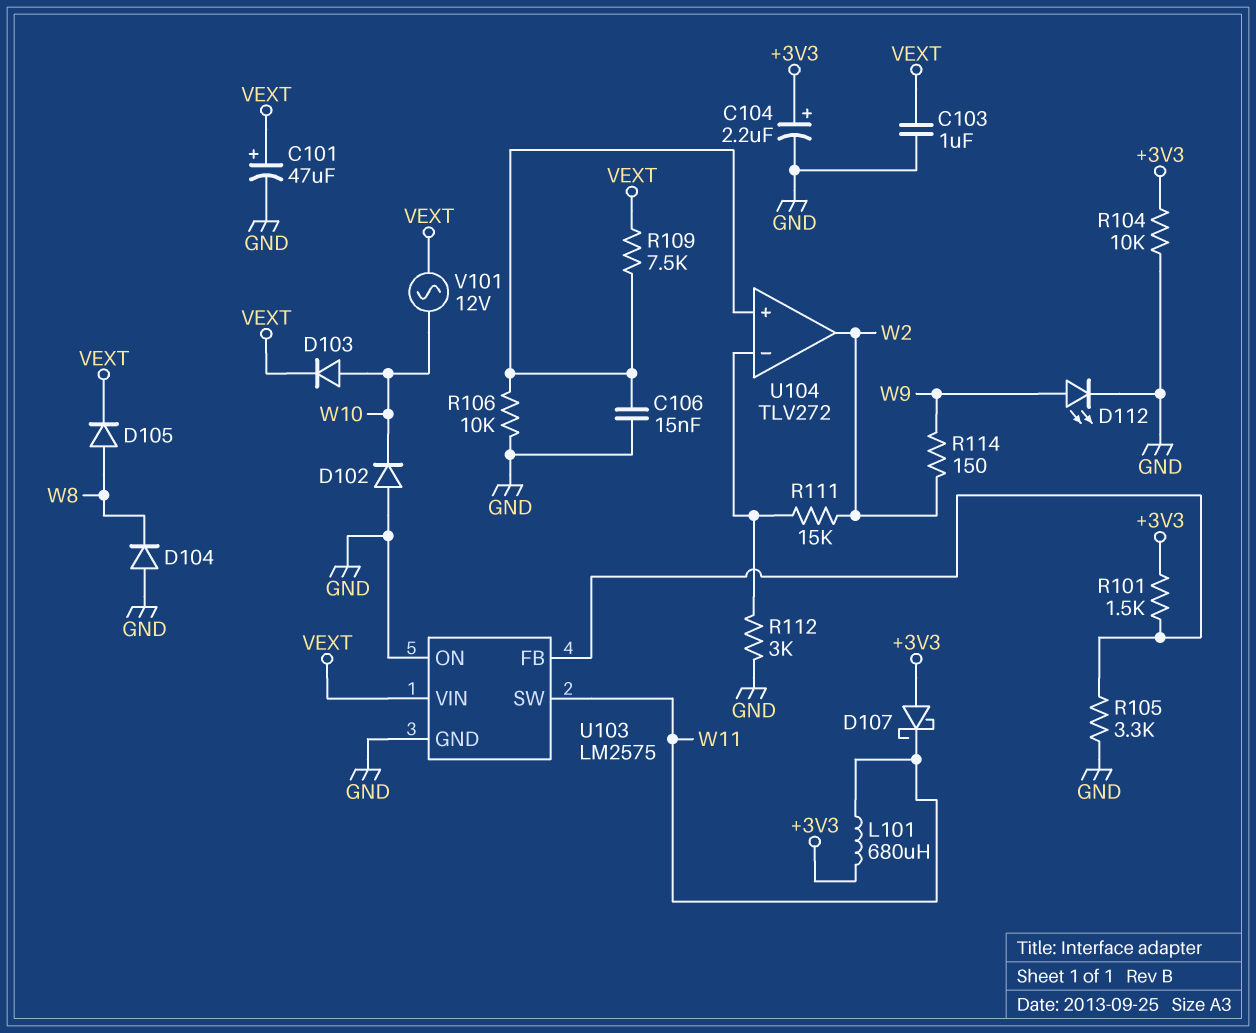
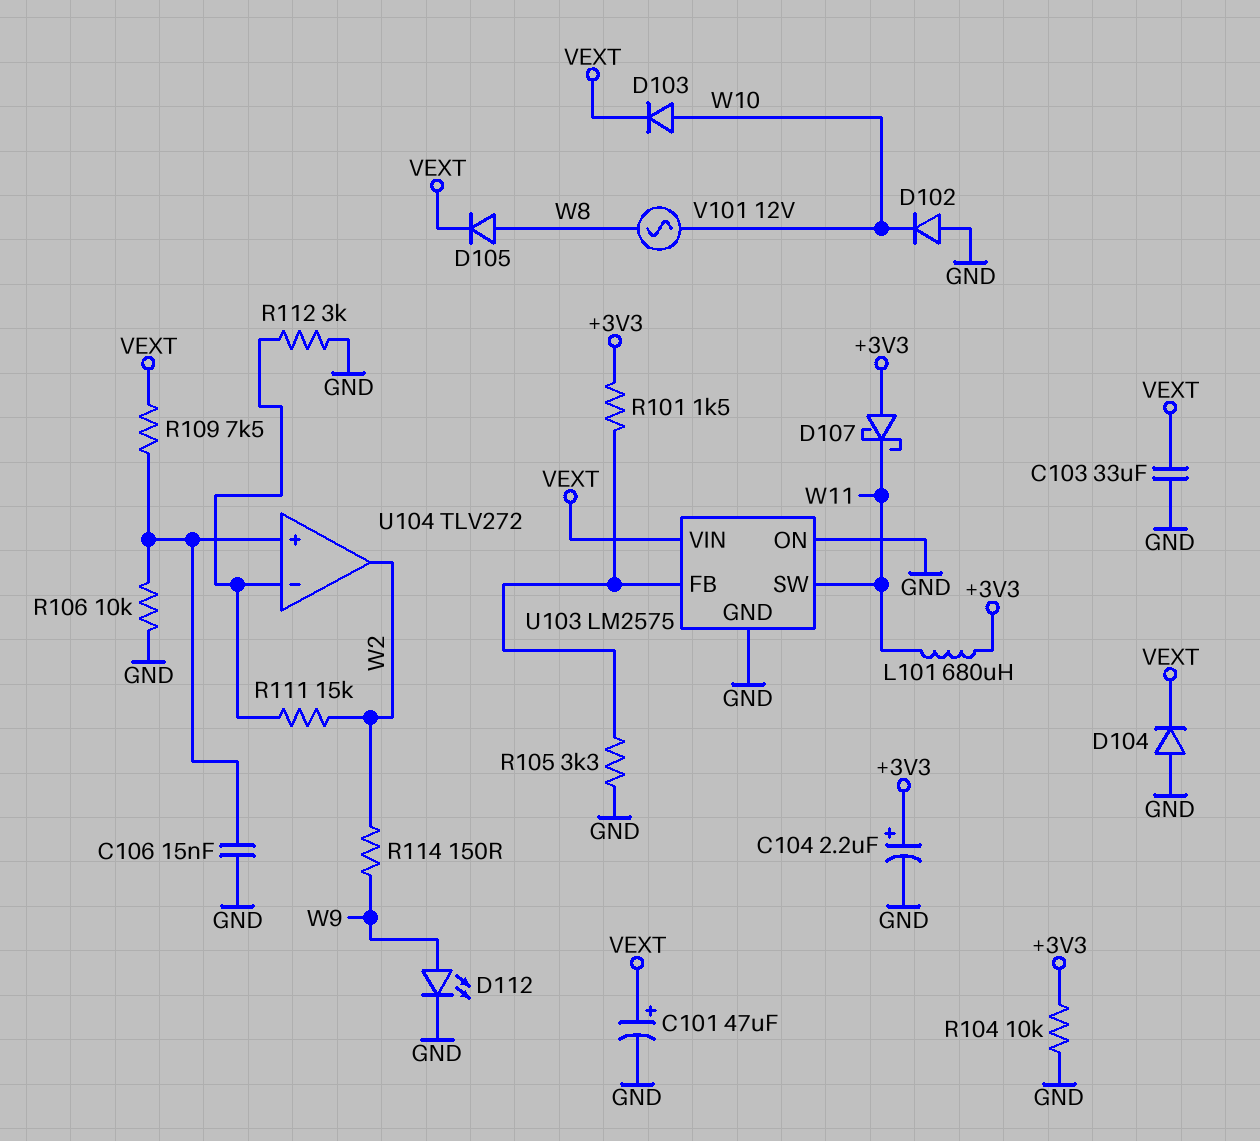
C103: 1uF (GND, VEXT) -> 33uF (GND, VEXT)
D104: diode (A GND, K W8) -> diode (A GND, K VEXT)
V101: AC 12V (VEXT, W10) -> AC 12V (W8, W10)

